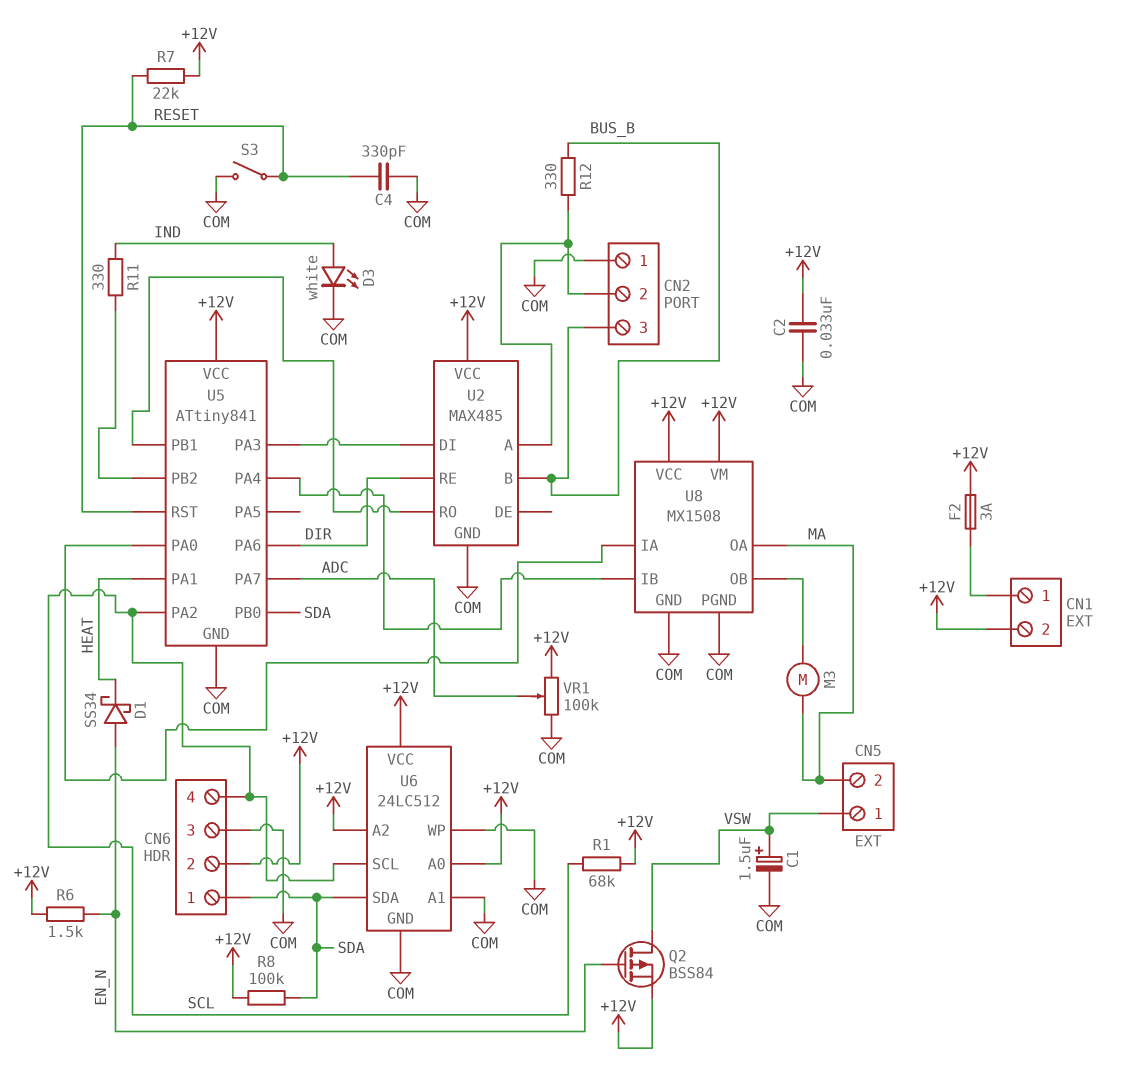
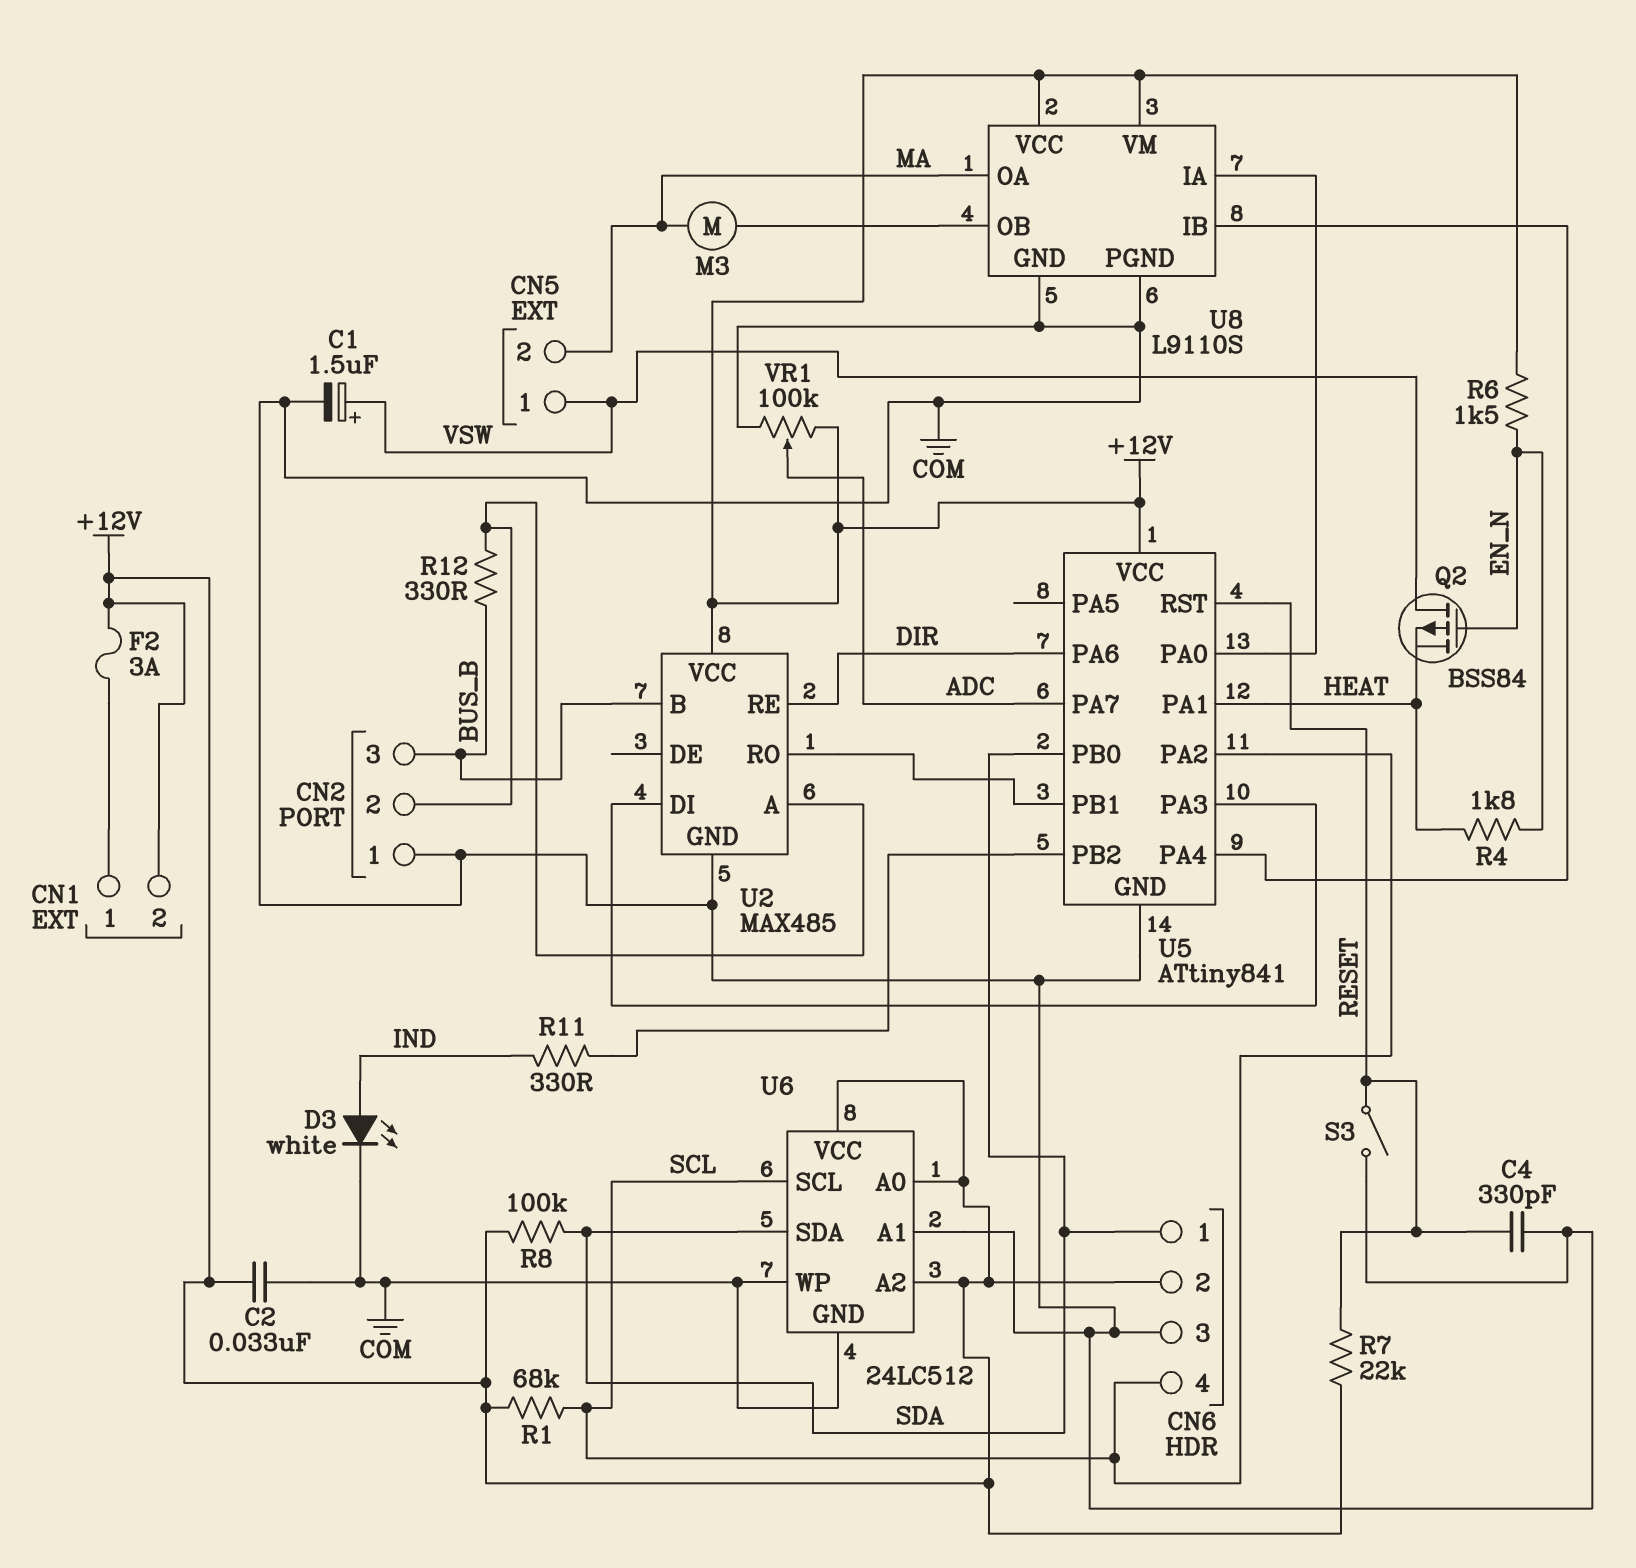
D1: schottky SS34 (A EN_N, K HEAT) -> none
Q2: PMOS BSS84 (G EN_N, D VSW, S +12V) -> PMOS BSS84 (G EN_N, D VSW, S HEAT)
R4: none -> 1.8k (EN_N, HEAT)
U8: MX1508 -> L9110S

